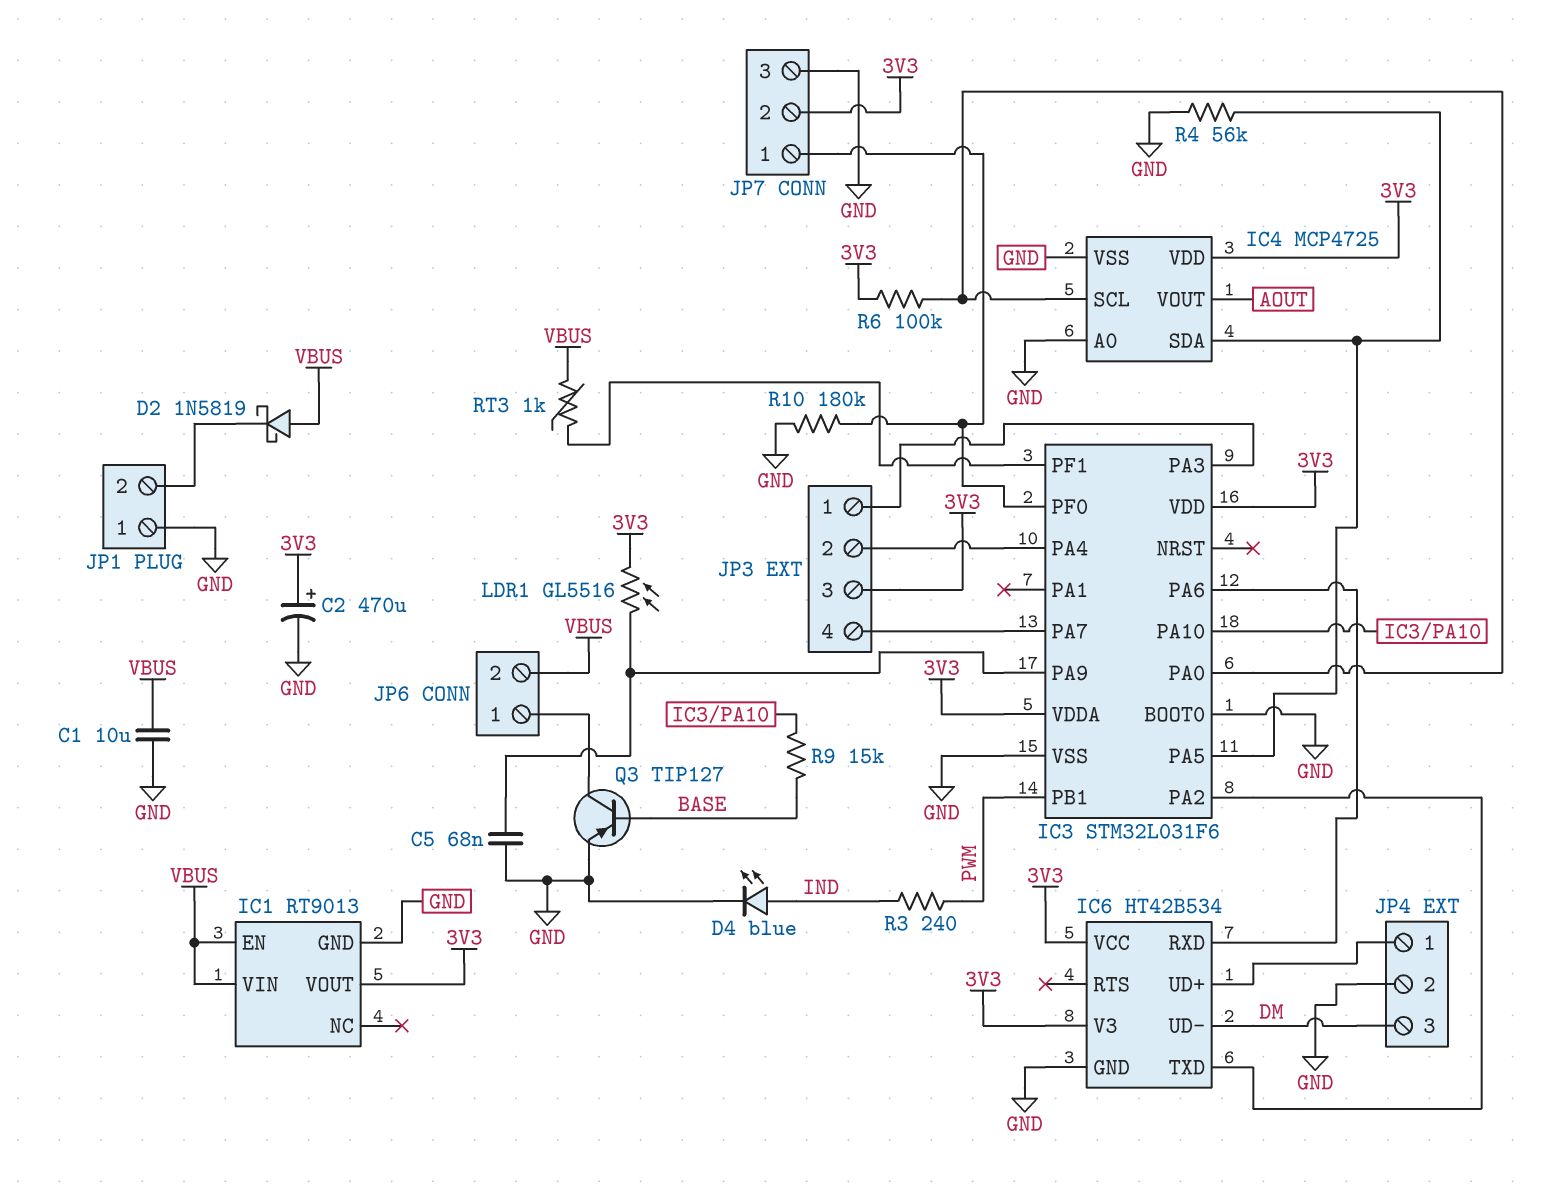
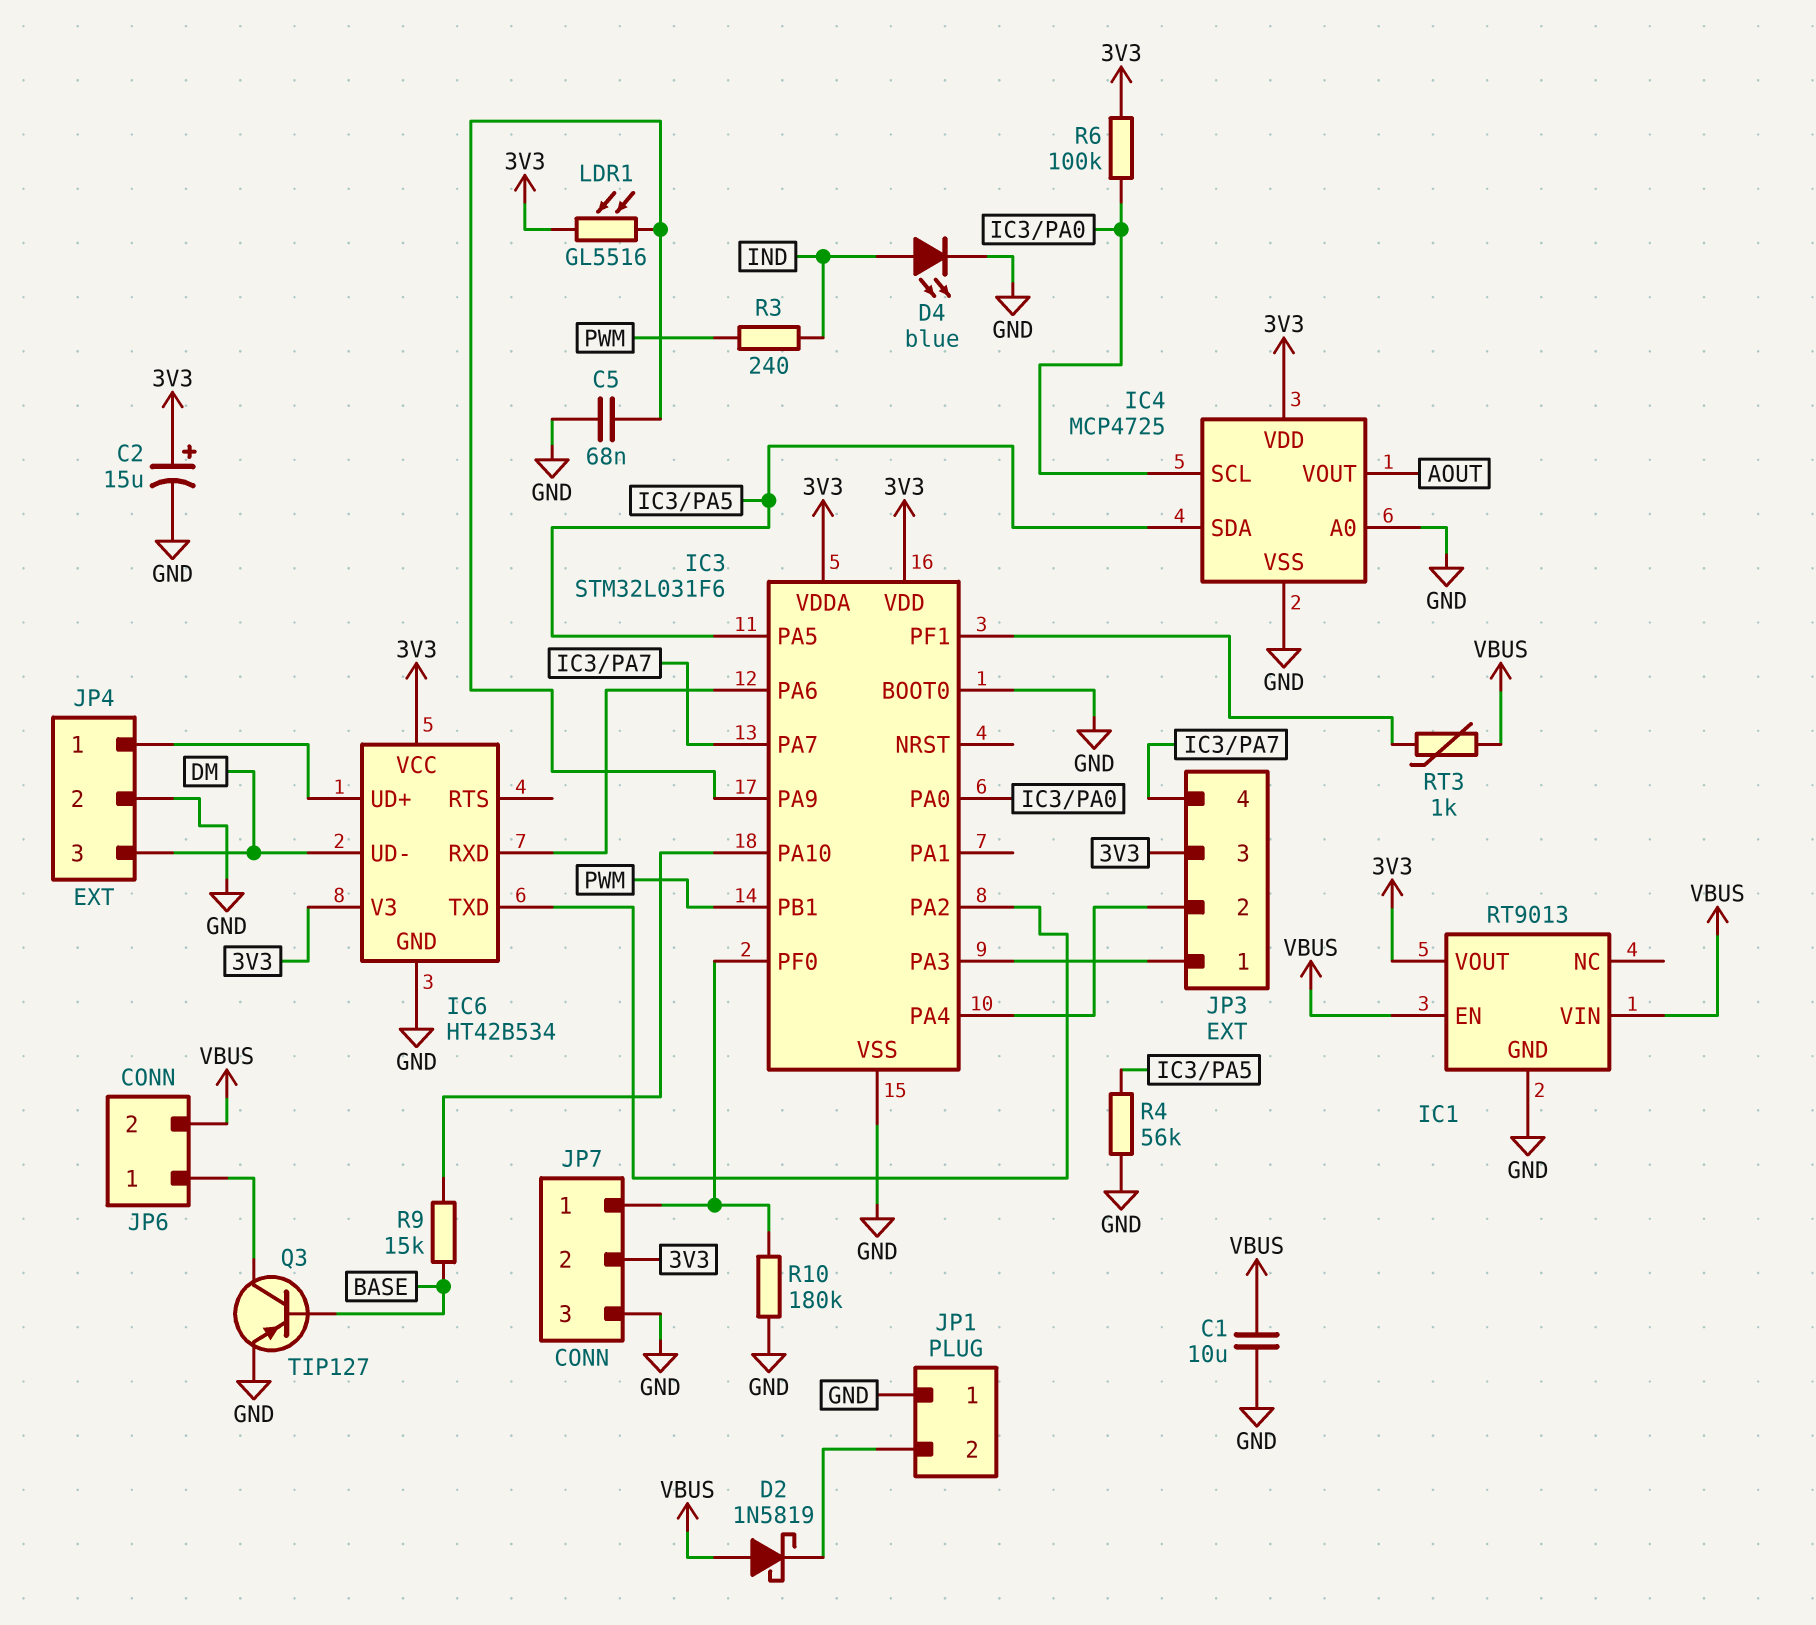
C2: 470uF (plus 3V3, minus GND) -> 15uF (plus 3V3, minus GND)

